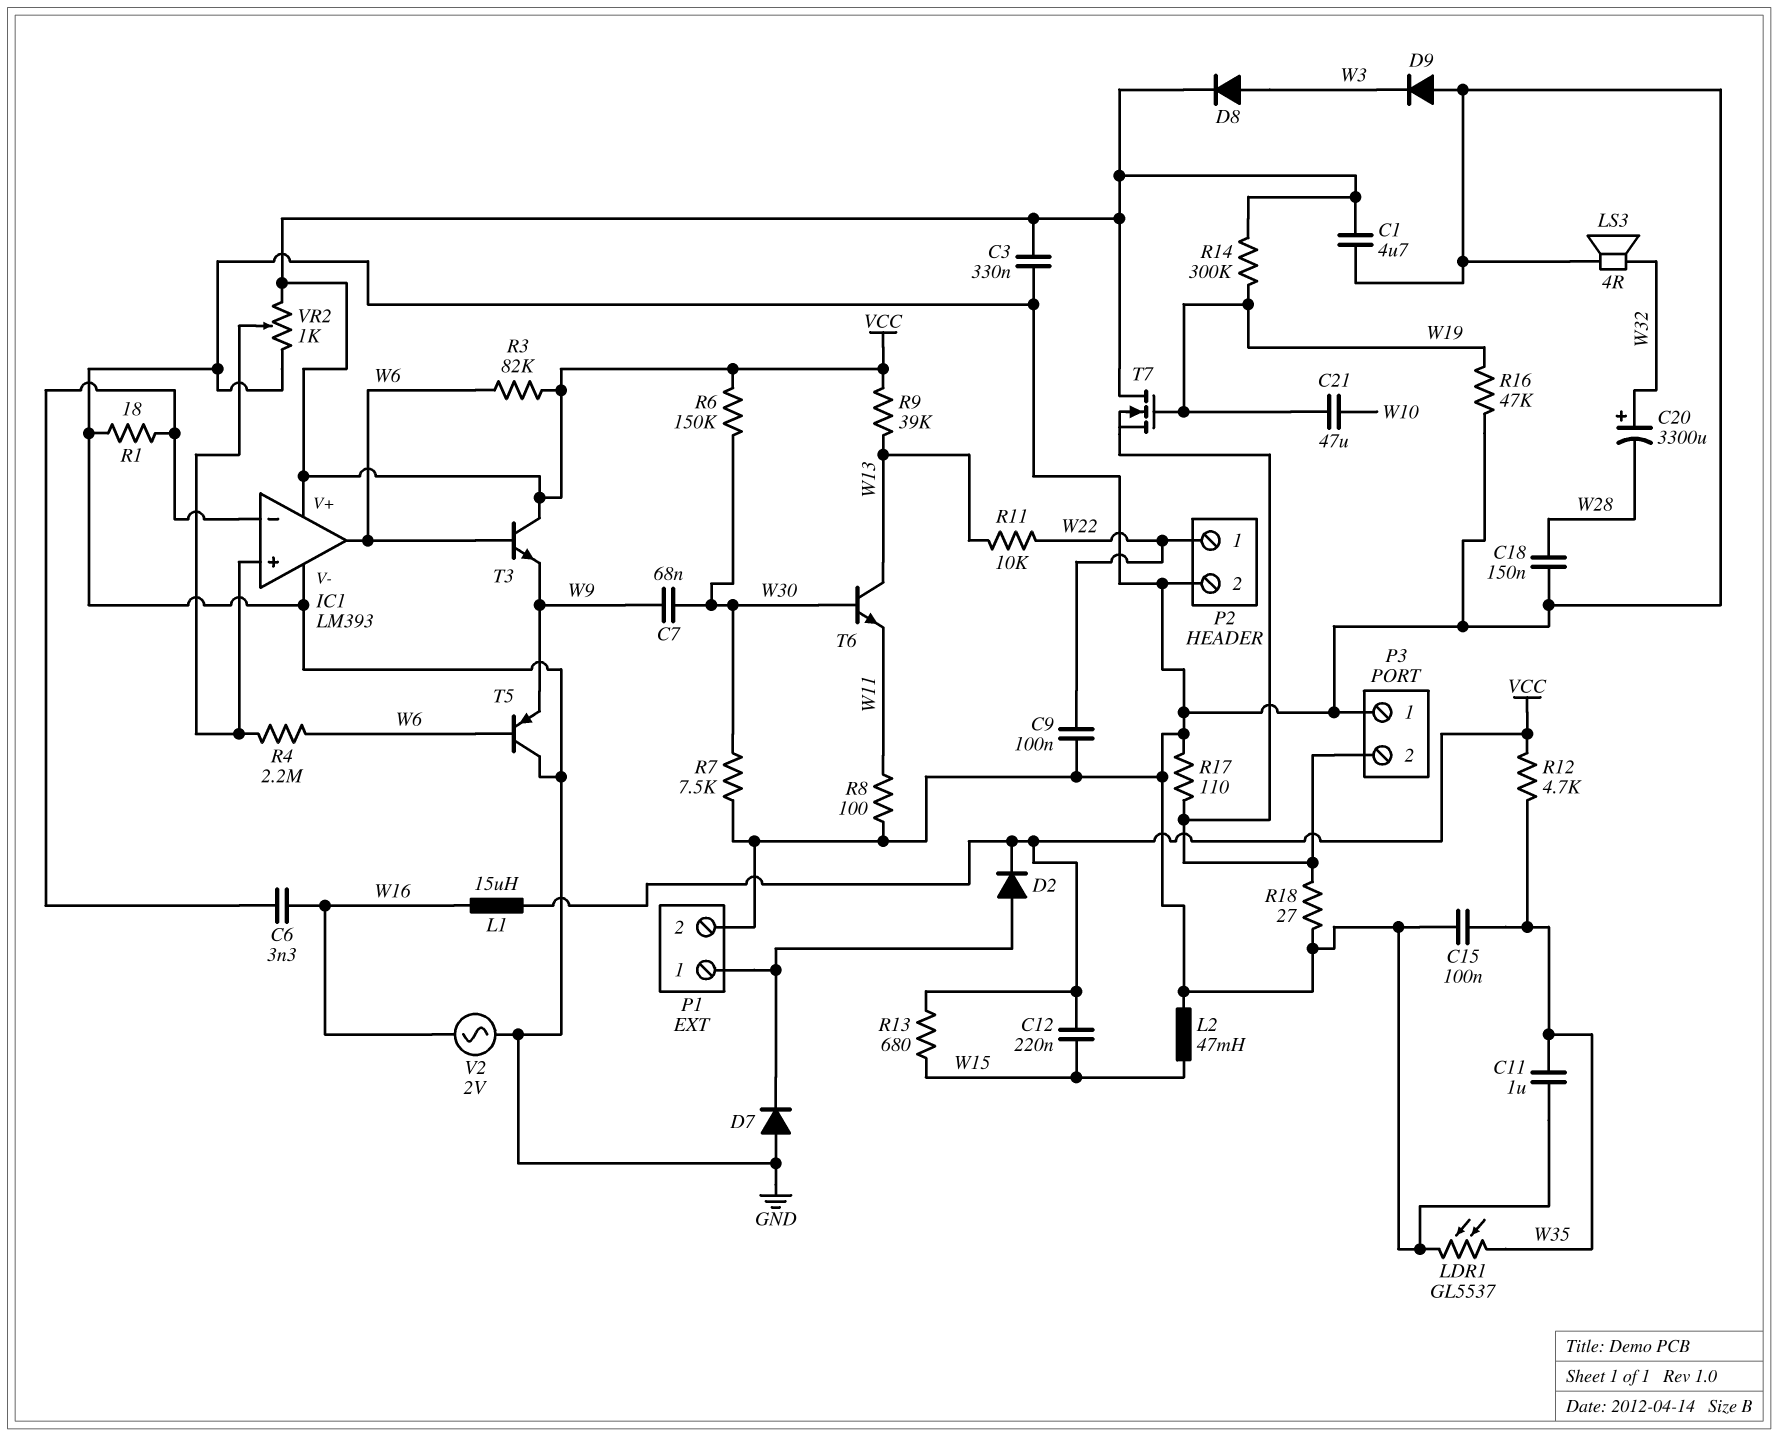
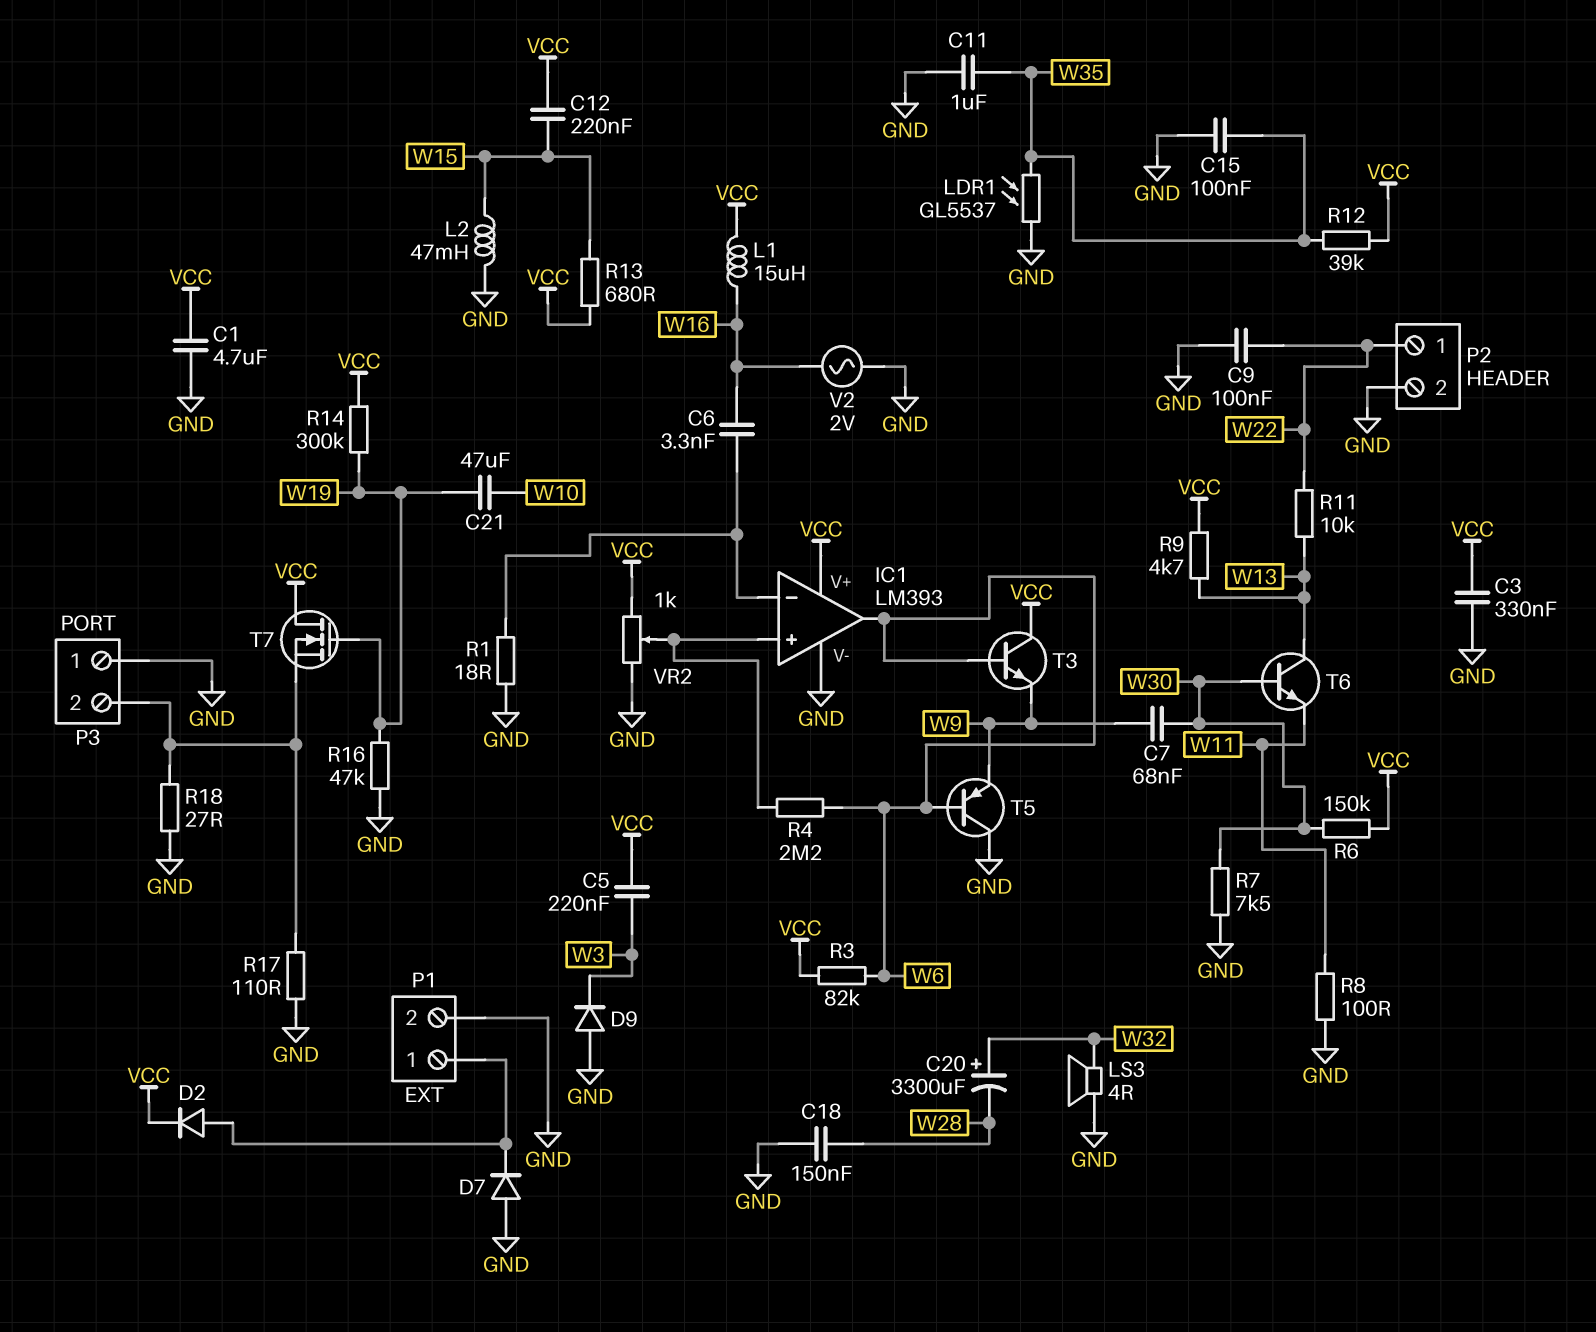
C5: none -> 220nF (VCC, W3)
D8: diode (A W3, K VCC) -> none
R9: 39k (VCC, W13) -> 4.7k (VCC, W13)
R12: 4.7k (VCC, W35) -> 39k (VCC, W35)

